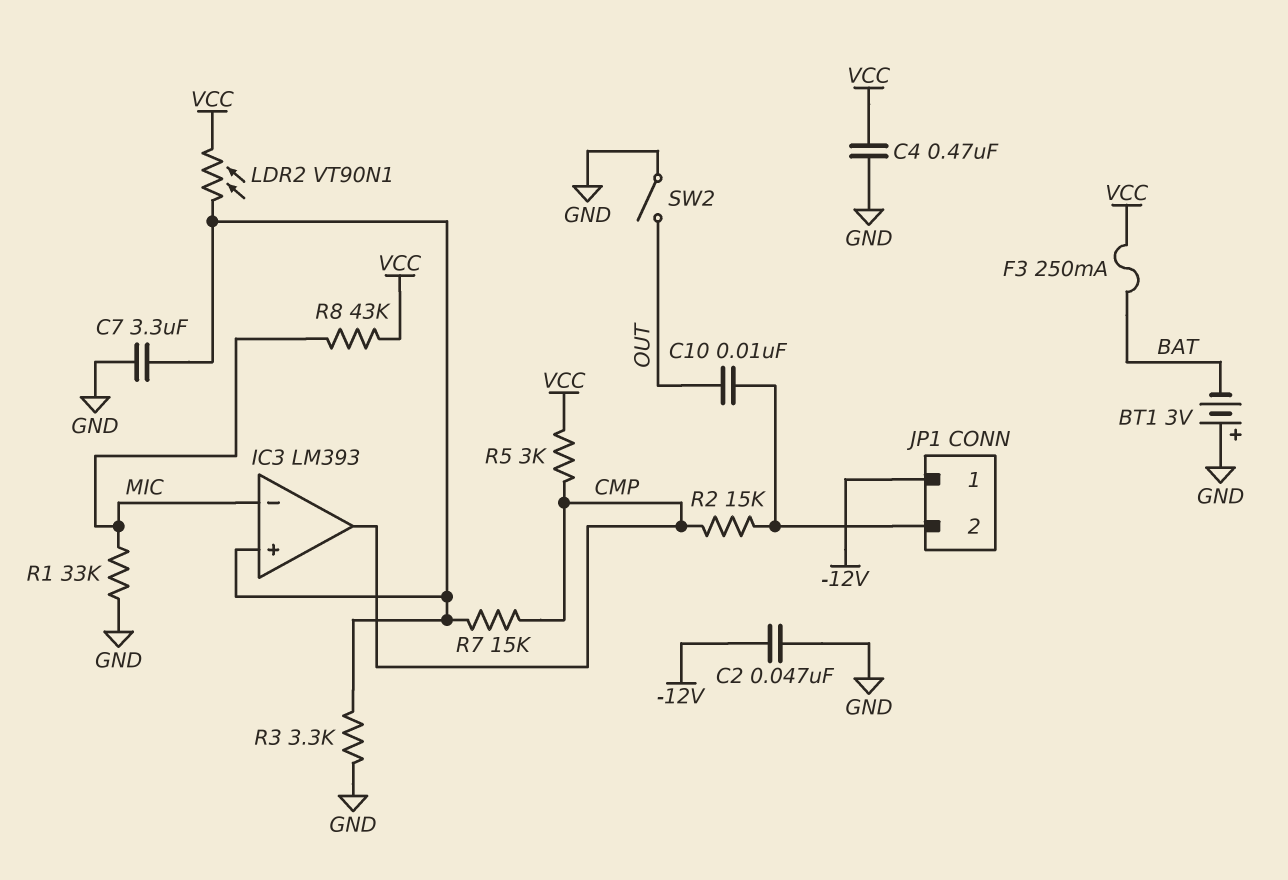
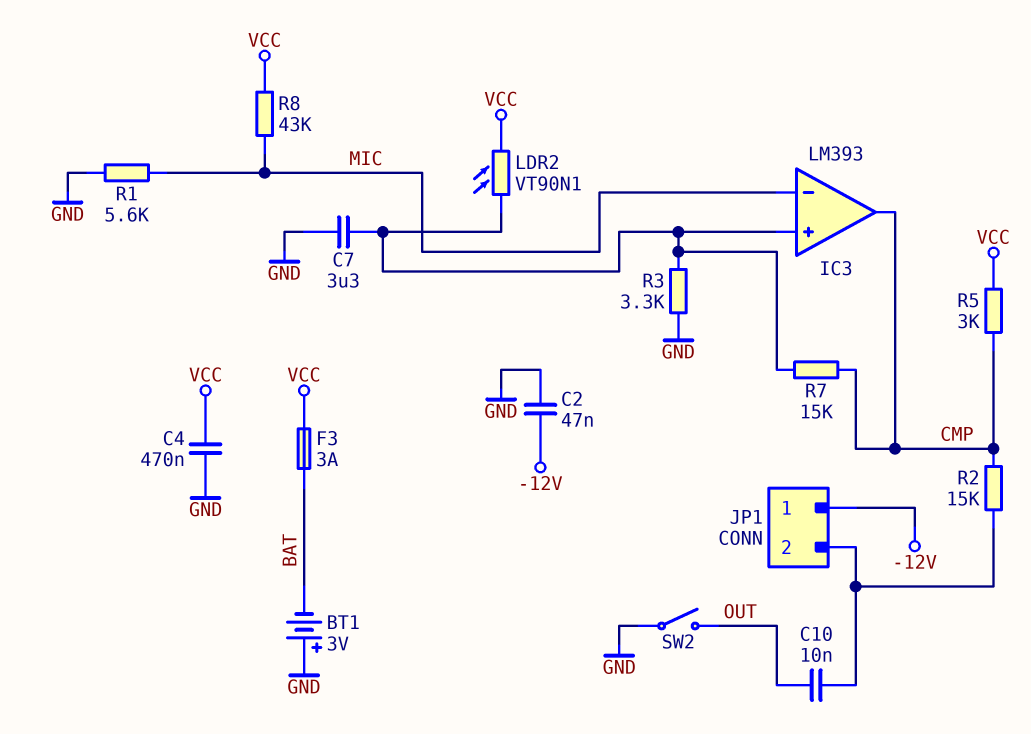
F3: 250mA (BAT, VCC) -> 3A (BAT, VCC)
R1: 33k (GND, MIC) -> 5.6k (GND, MIC)

